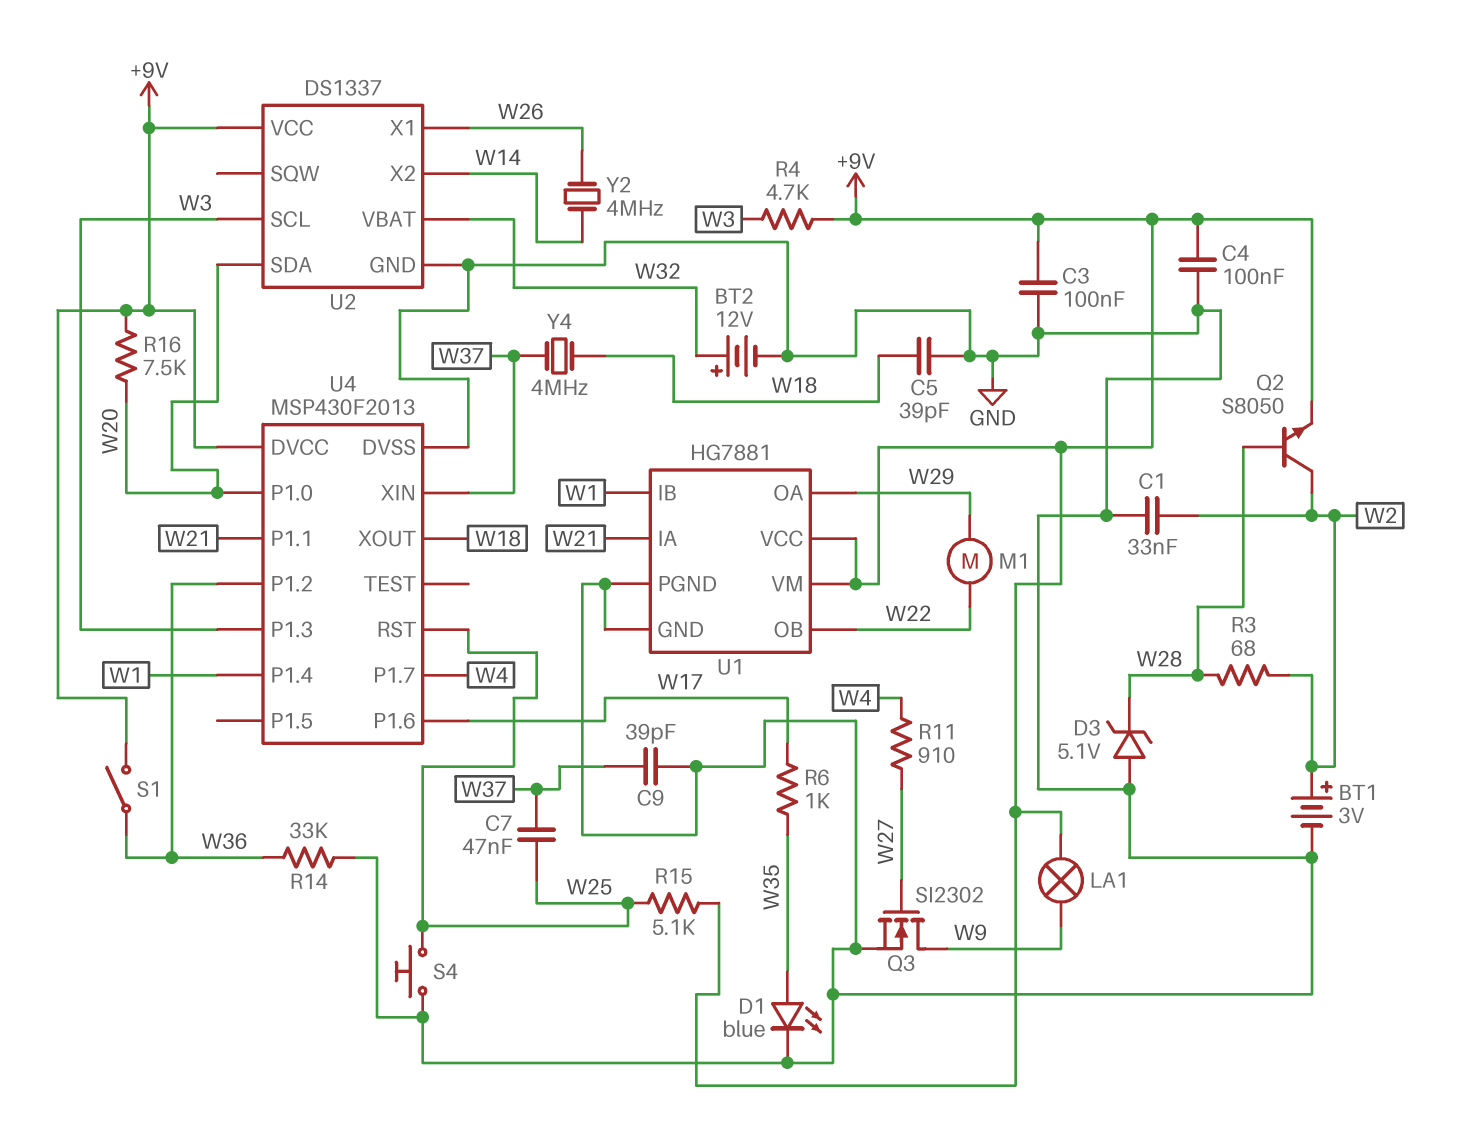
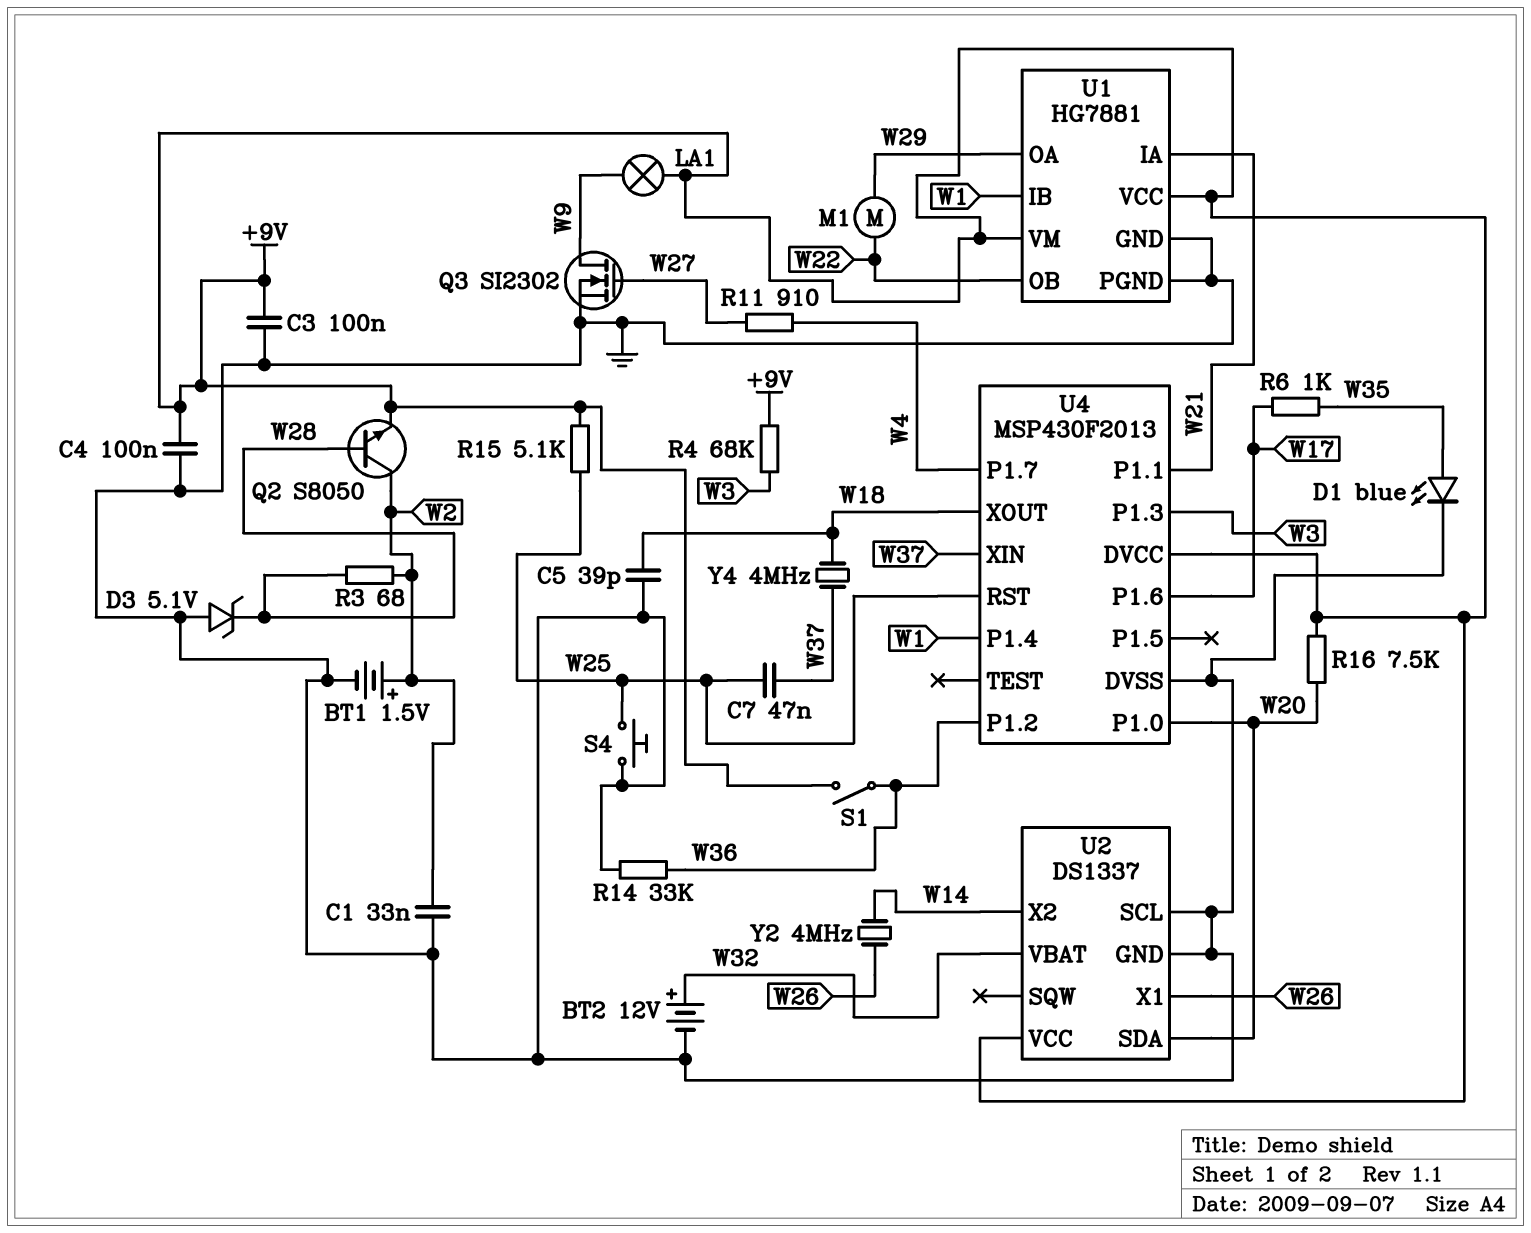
BT1: 3V (plus W2, minus GND) -> 1.5V (plus W2, minus GND)
C9: 39pF (GND, W37) -> none
R4: 4.7k (+9V, W3) -> 68k (+9V, W3)
U2 pin SCL: W3 -> GND

